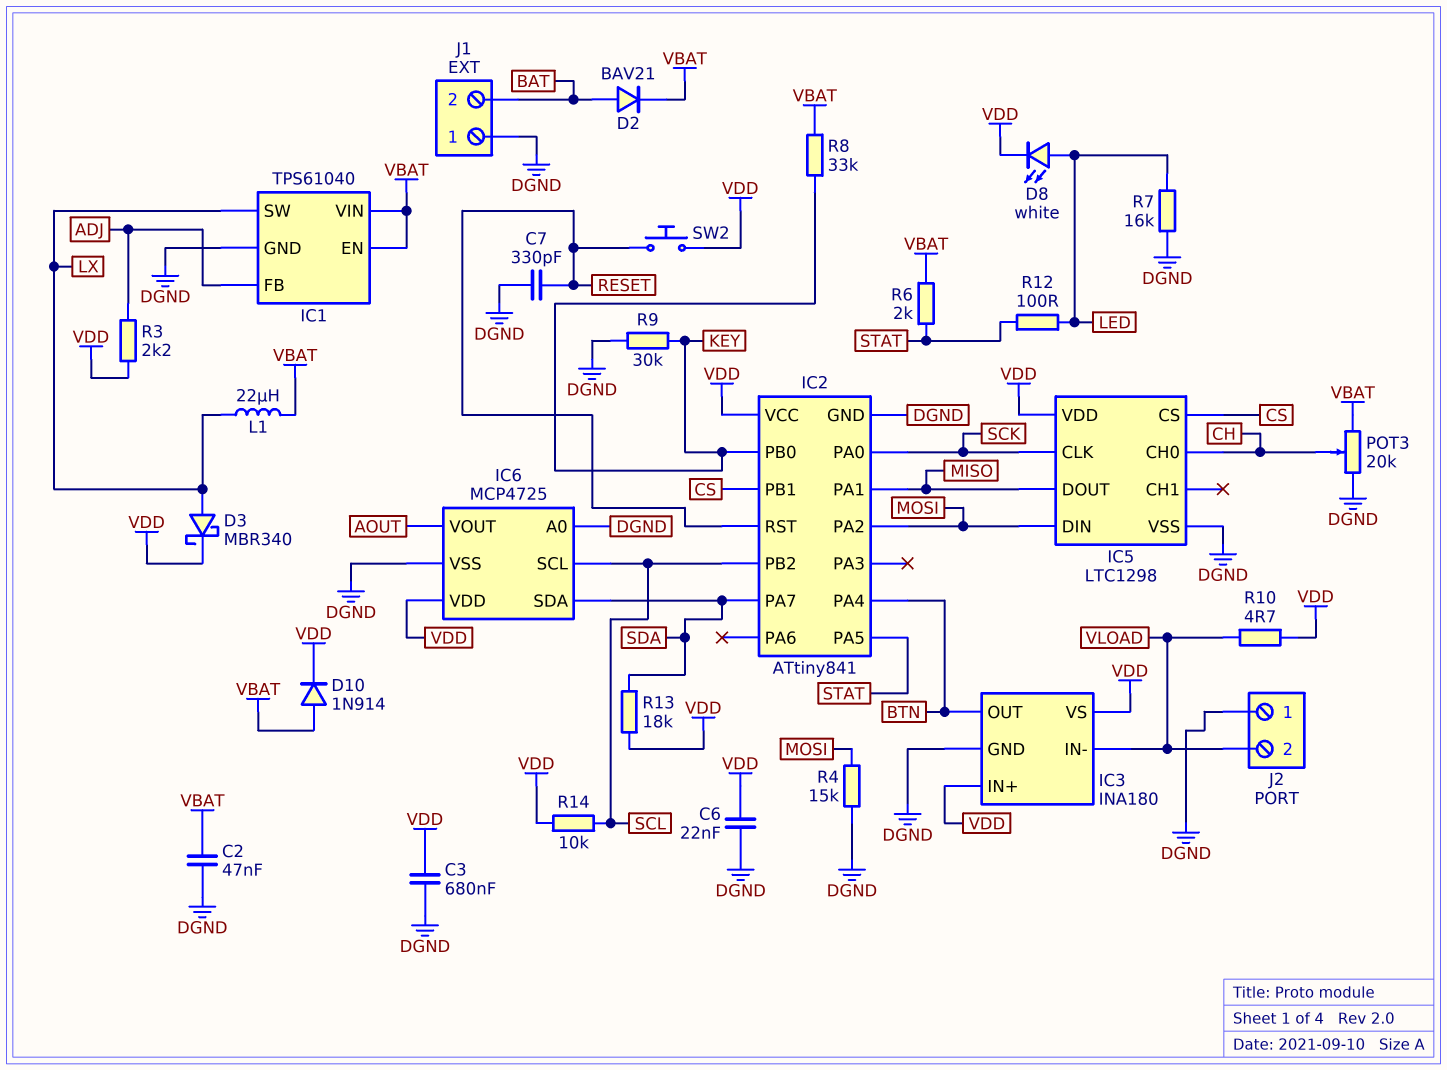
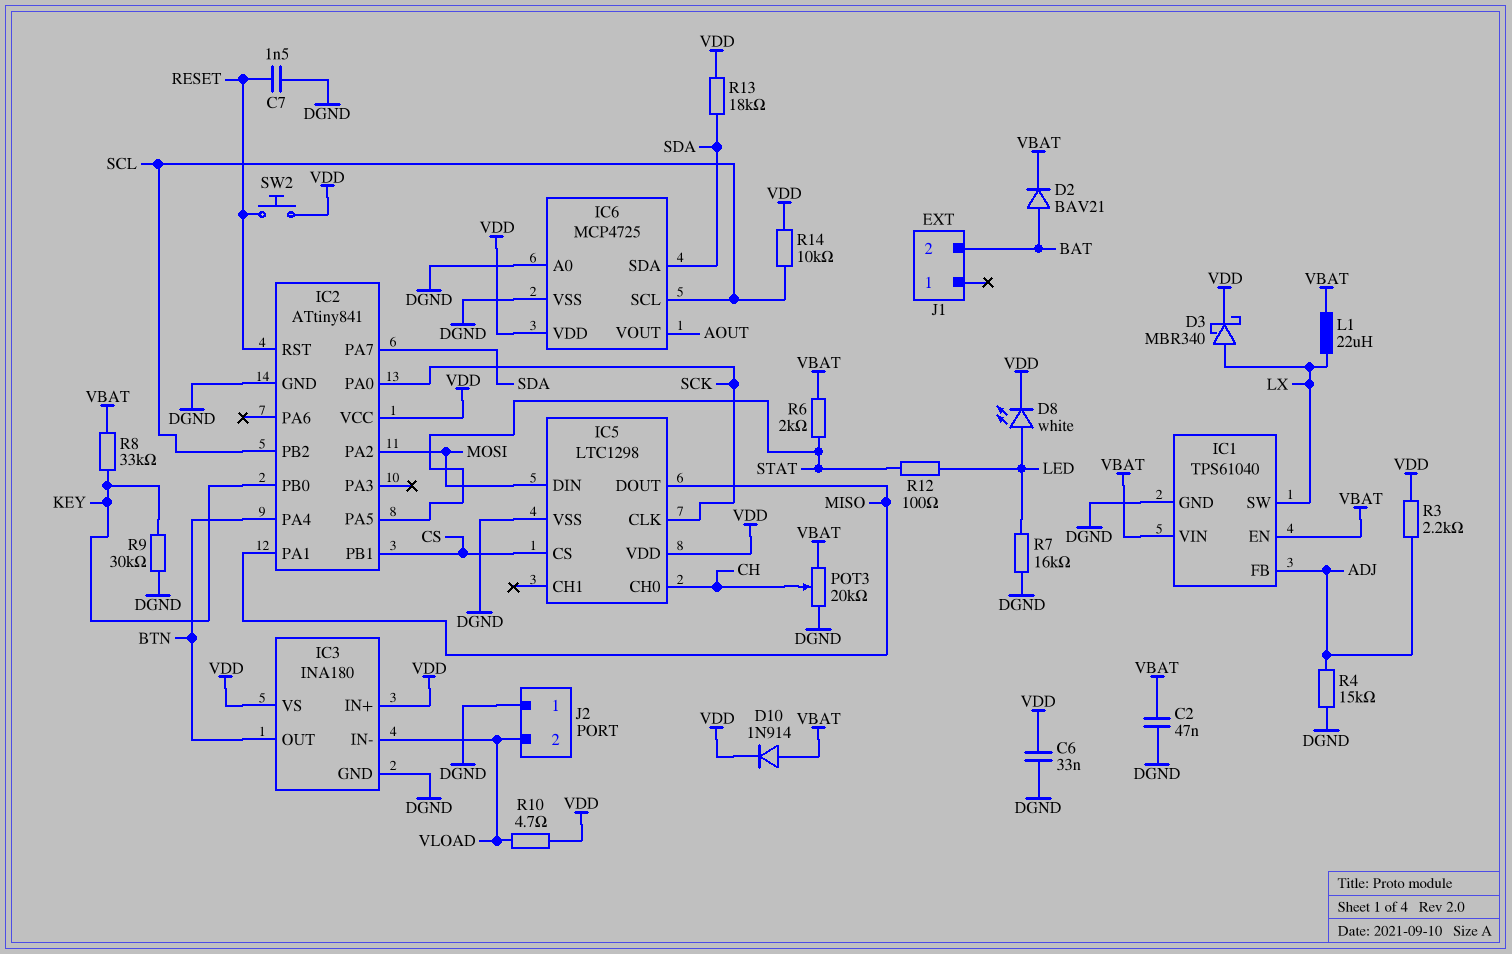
C3: 680nF (DGND, VDD) -> none
C6: 22nF (DGND, VDD) -> 33nF (DGND, VDD)
C7: 330pF (DGND, RESET) -> 1.5nF (DGND, RESET)
J1 pin 1: DGND -> none
R4: 15k (DGND, MOSI) -> 15k (ADJ, DGND)

